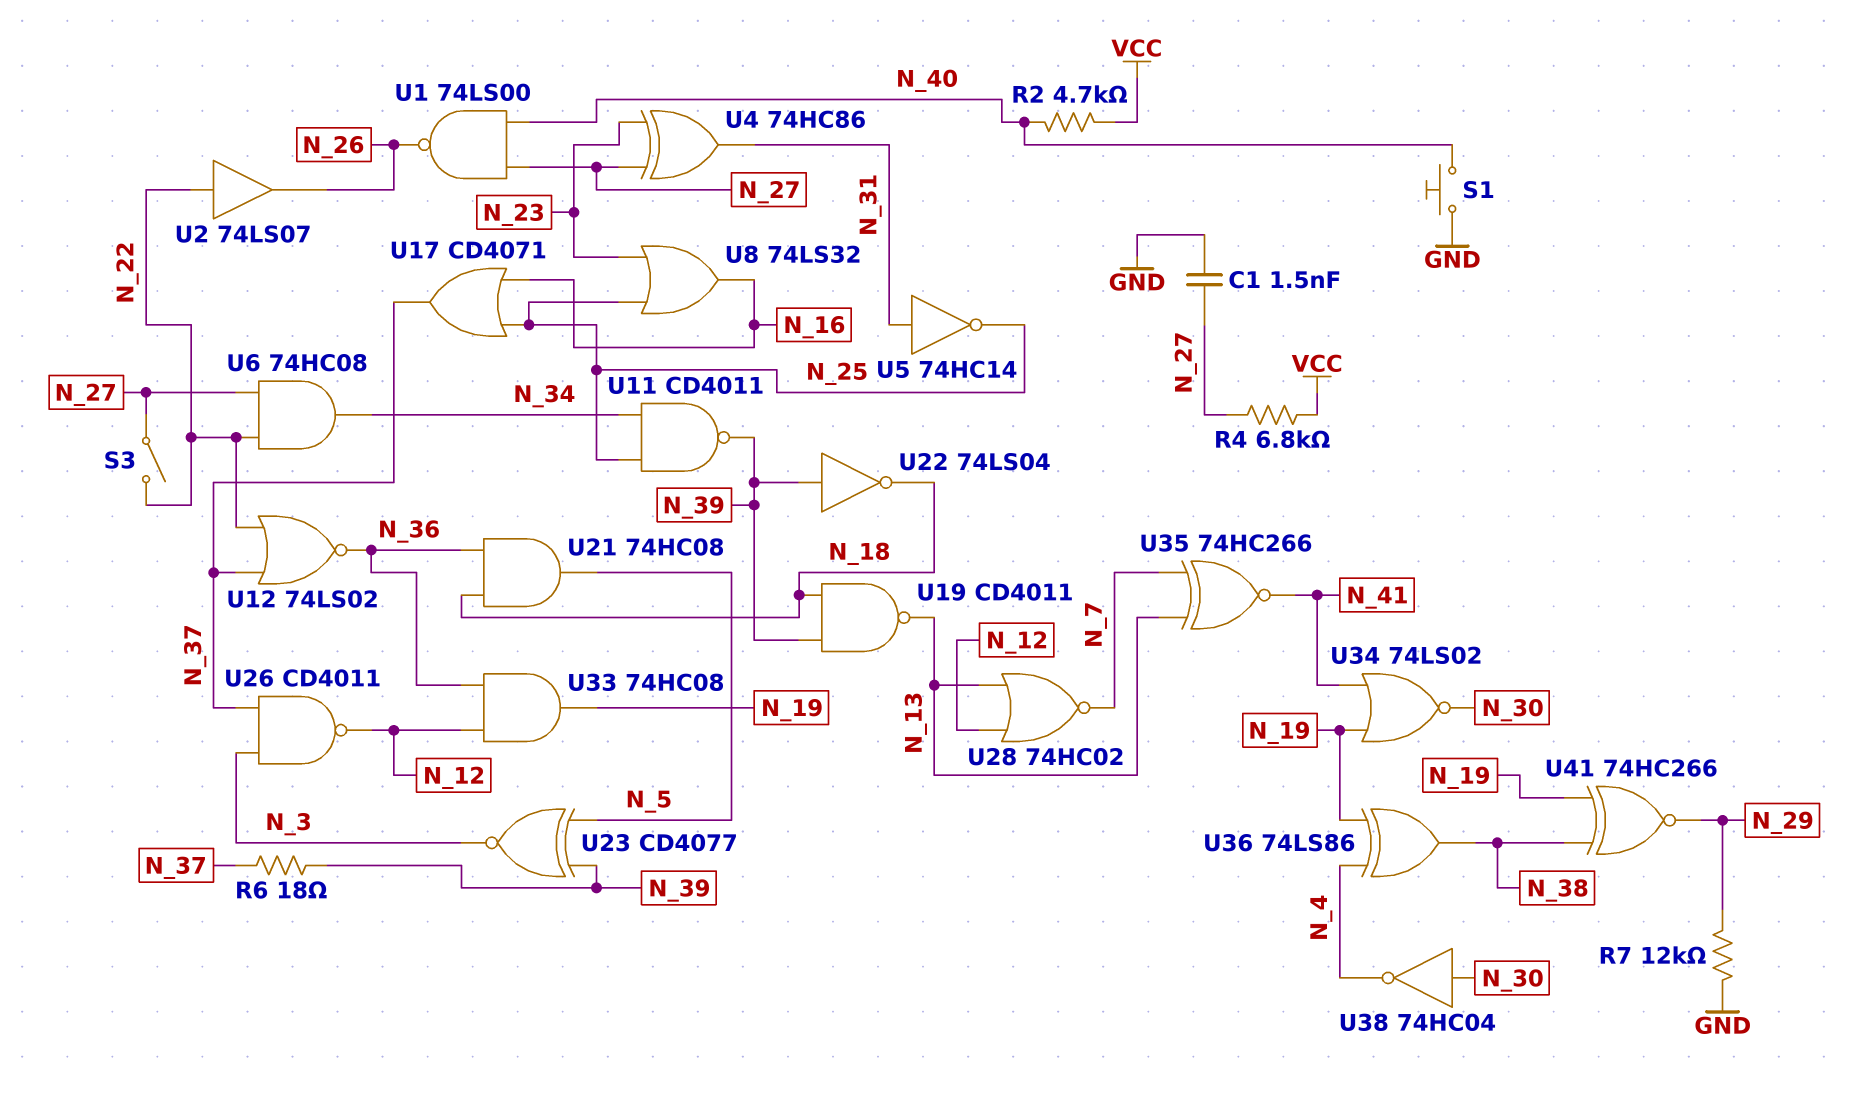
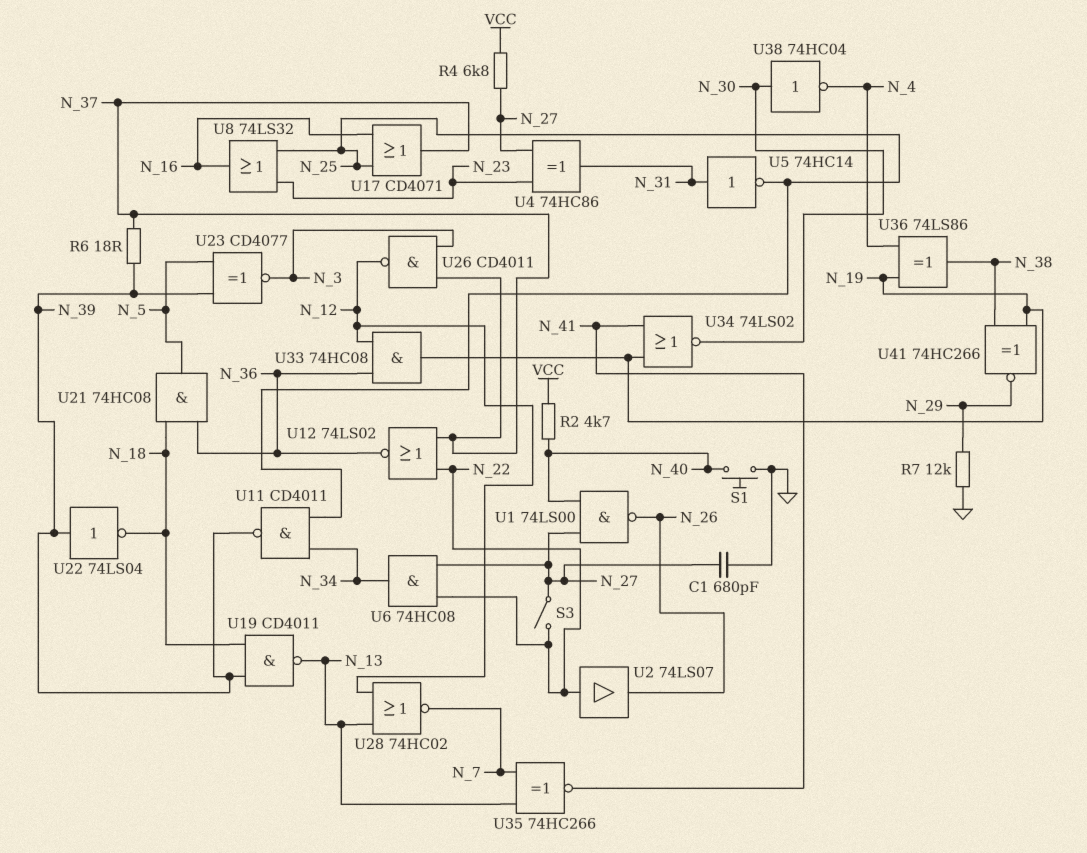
C1: 1.5nF (GND, N_27) -> 680pF (GND, N_27)

